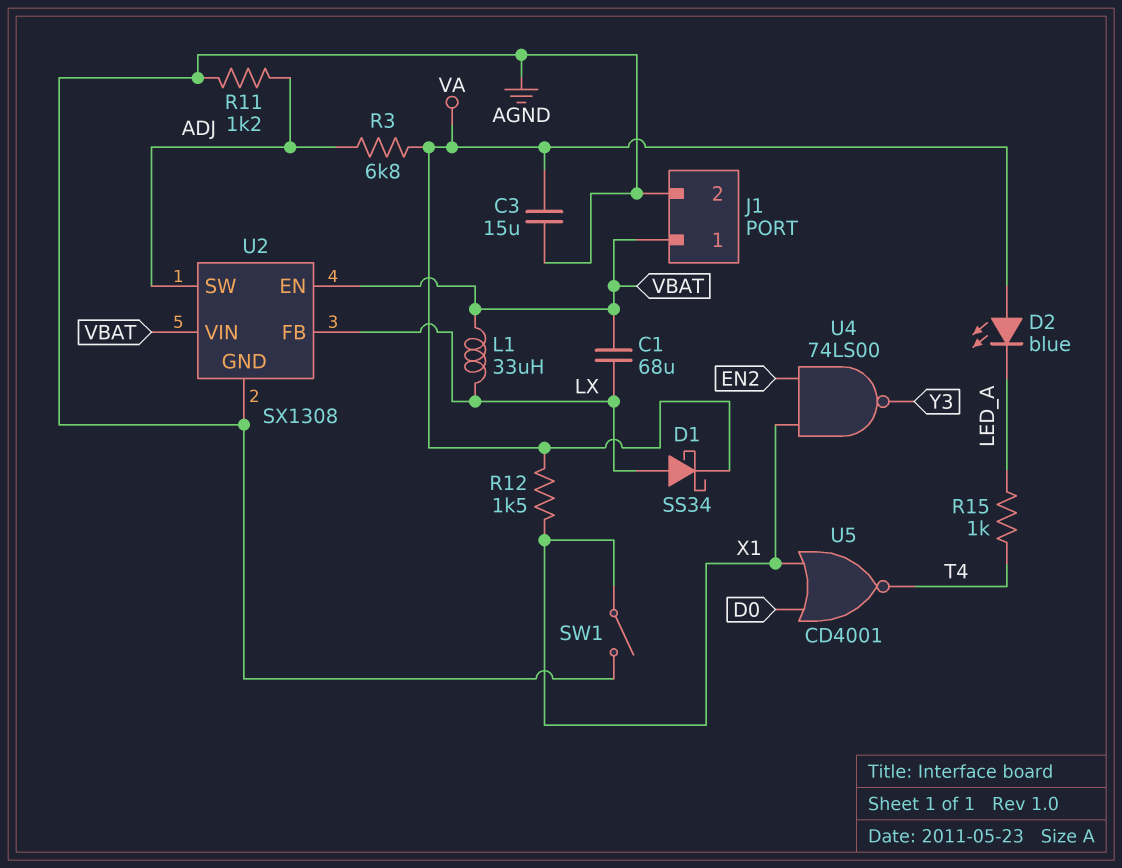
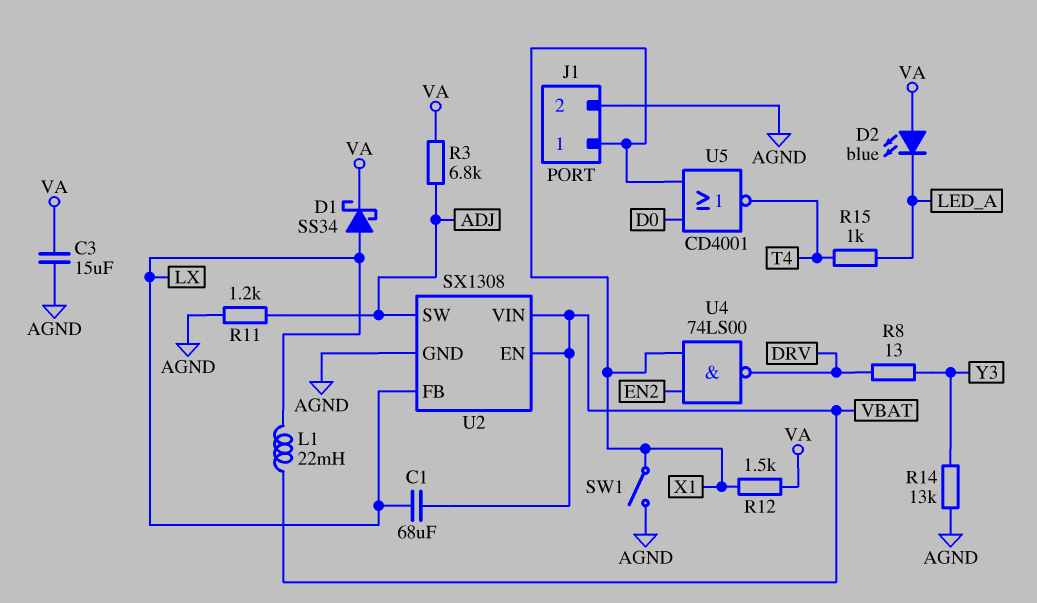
J1 pin 1: VBAT -> X1
L1: 33uH (LX, VBAT) -> 22mH (LX, VBAT)
R8: none -> 13 (DRV, Y3)
R14: none -> 13k (AGND, Y3)
U4: NAND 74LS00 (in EN2, in X1, out Y3) -> NAND 74LS00 (in EN2, in X1, out DRV)

